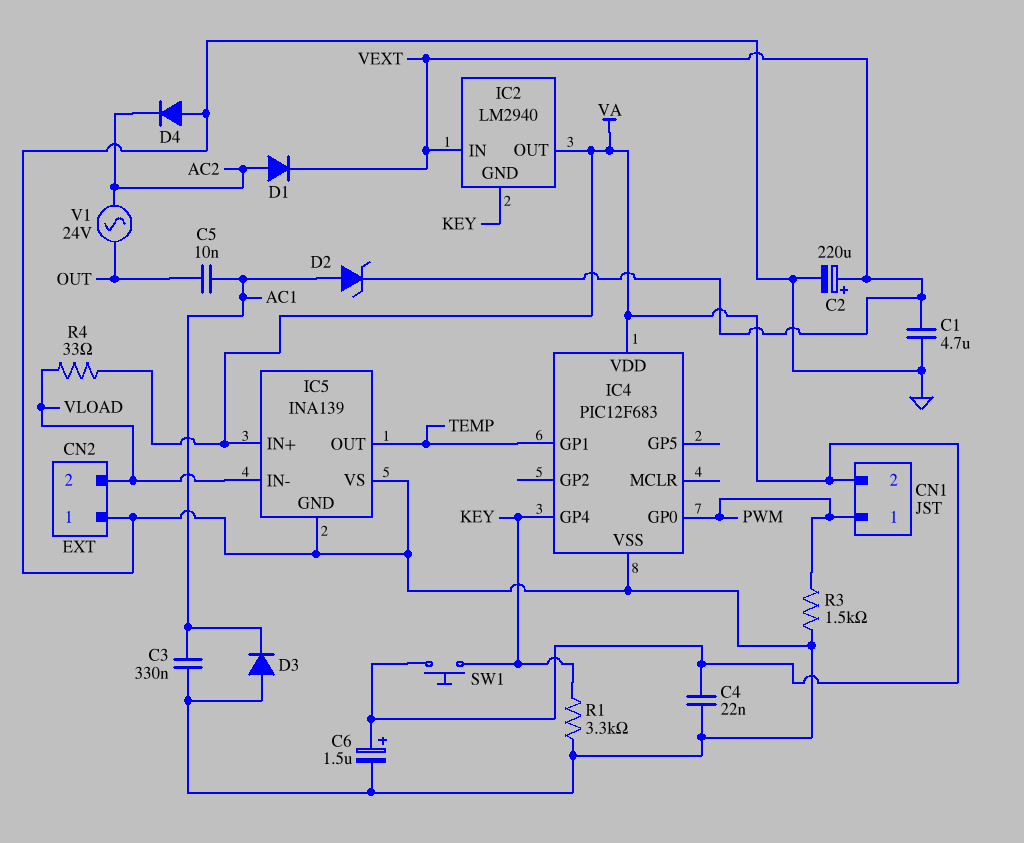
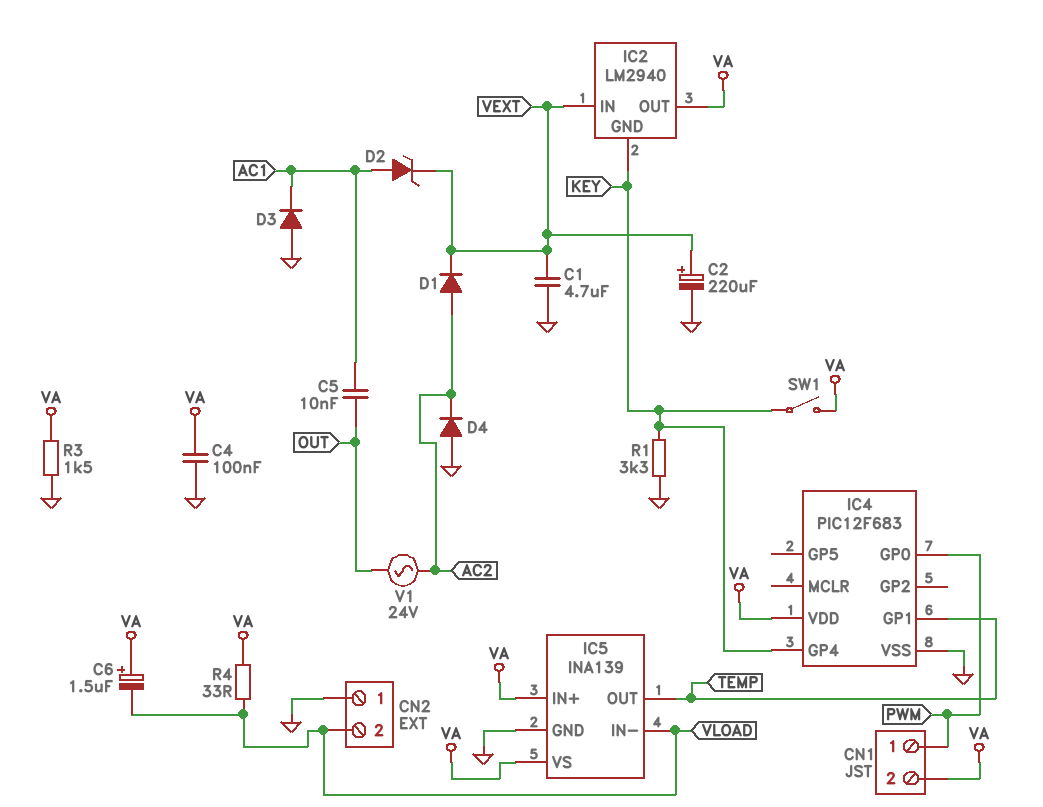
C3: 330nF (AC1, GND) -> none
C4: 22nF (GND, VA) -> 100nF (GND, VA)
C6: 1.5uF (plus VA, minus GND) -> 1.5uF (plus VA, minus VLOAD)
IC5 pin VS: GND -> VA
R3: 1.5k (GND, PWM) -> 1.5k (GND, VA)
SW1: button (KEY, VA) -> switch (KEY, VA)

